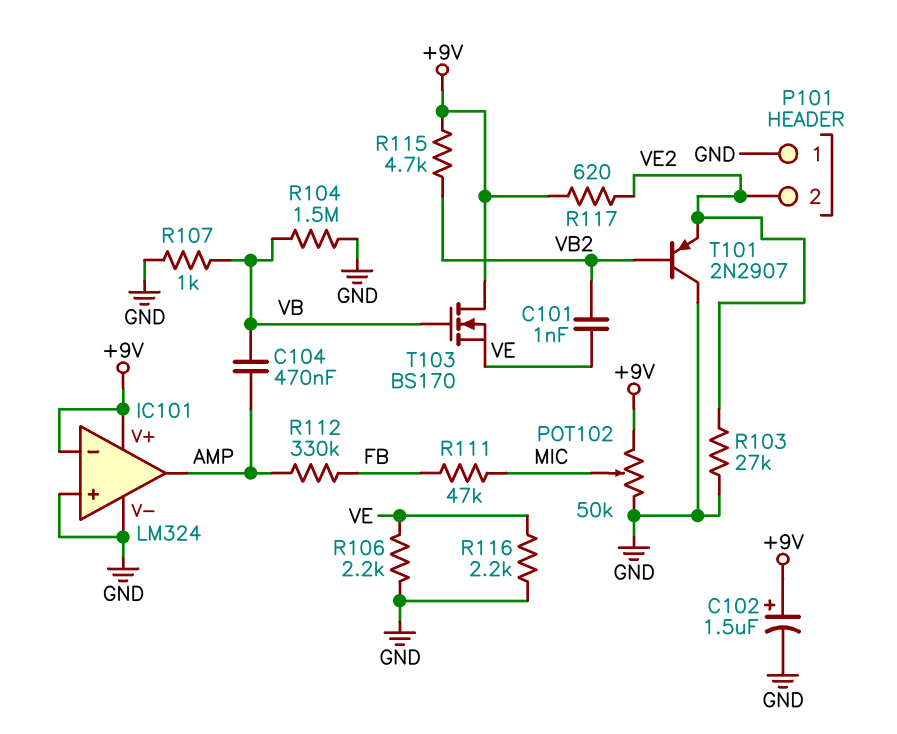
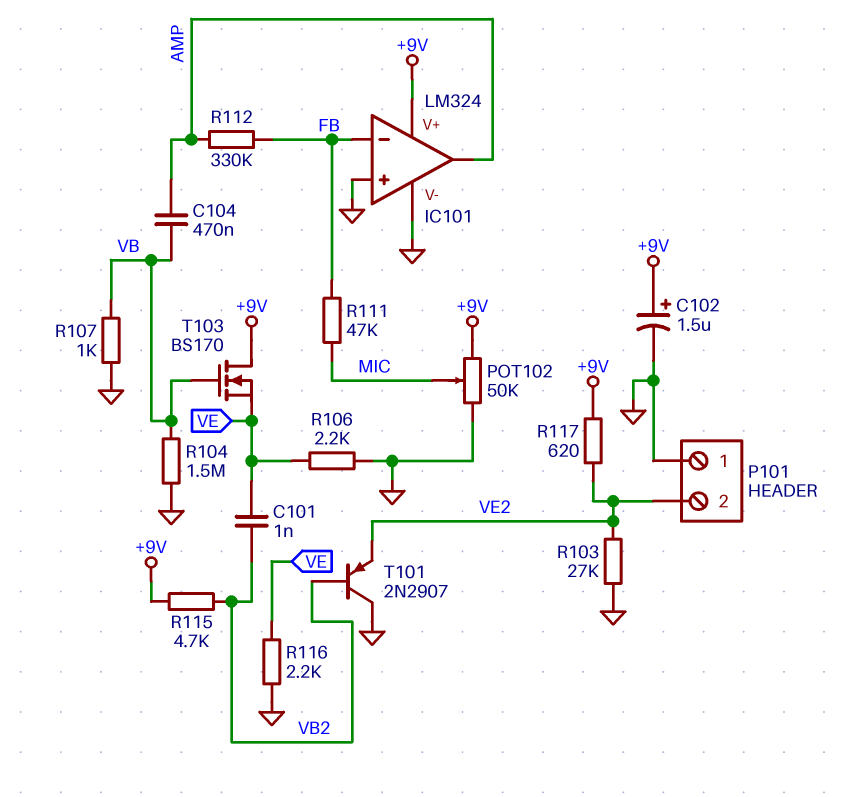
IC101 pin in-: +9V -> FB

